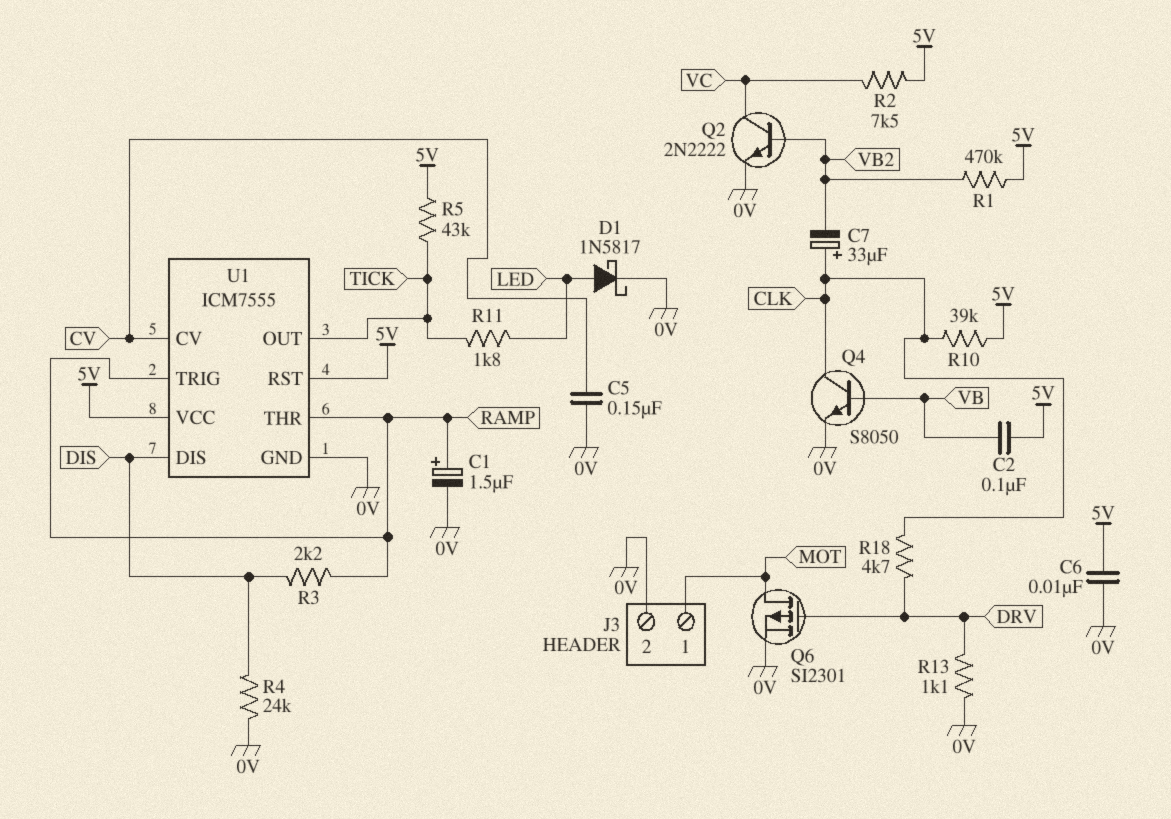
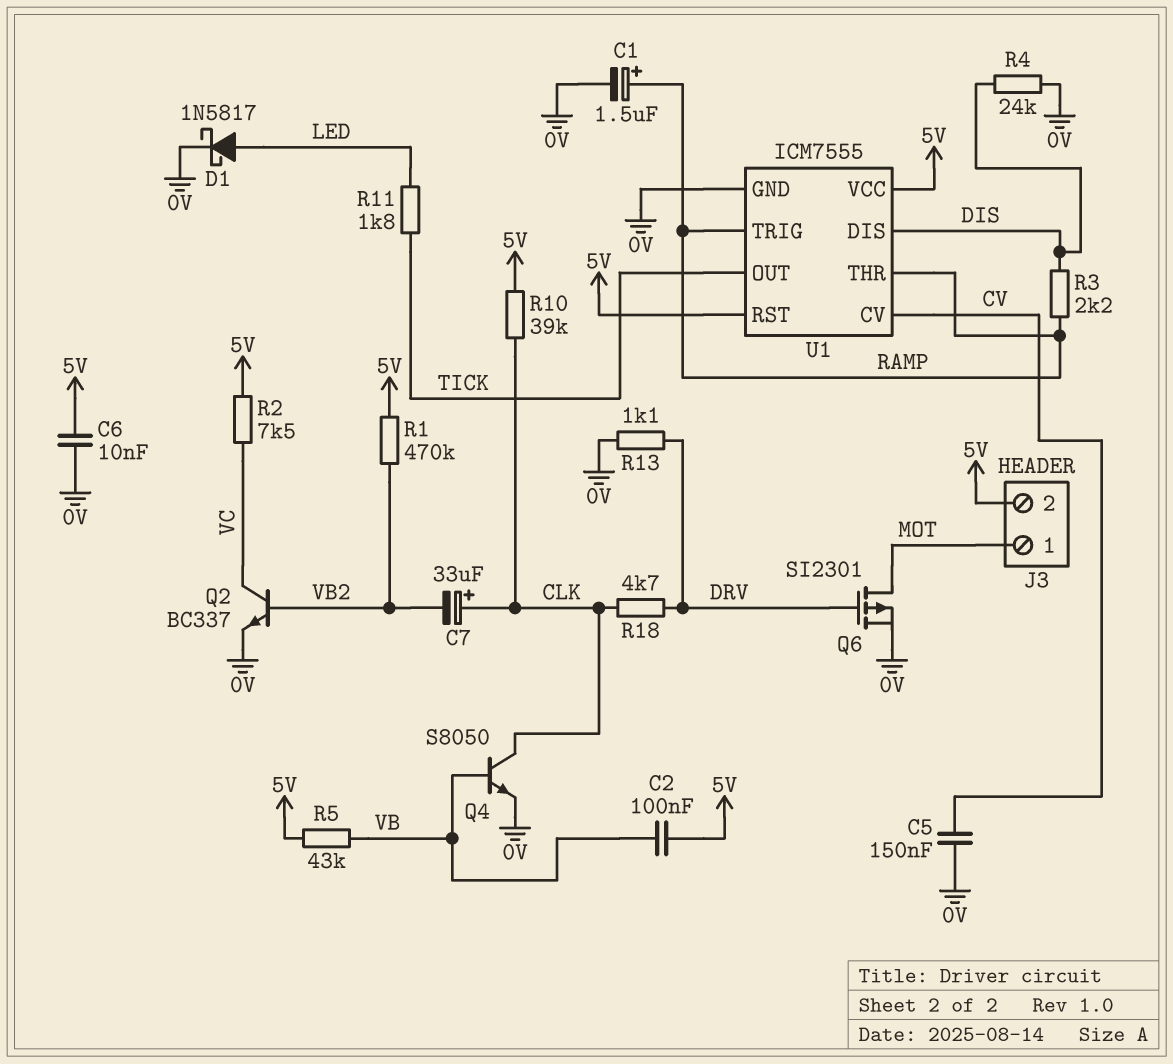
J3 pin 2: 0V -> 5V
Q2: NPN 2N2222 (B VB2, C VC, E 0V) -> NPN BC337 (B VB2, C VC, E 0V)
R5: 43k (5V, TICK) -> 43k (5V, VB)

